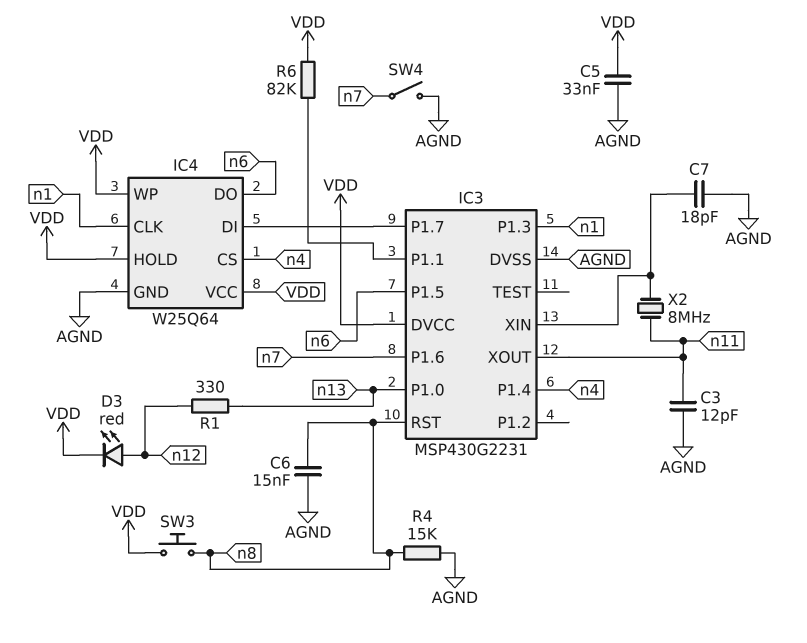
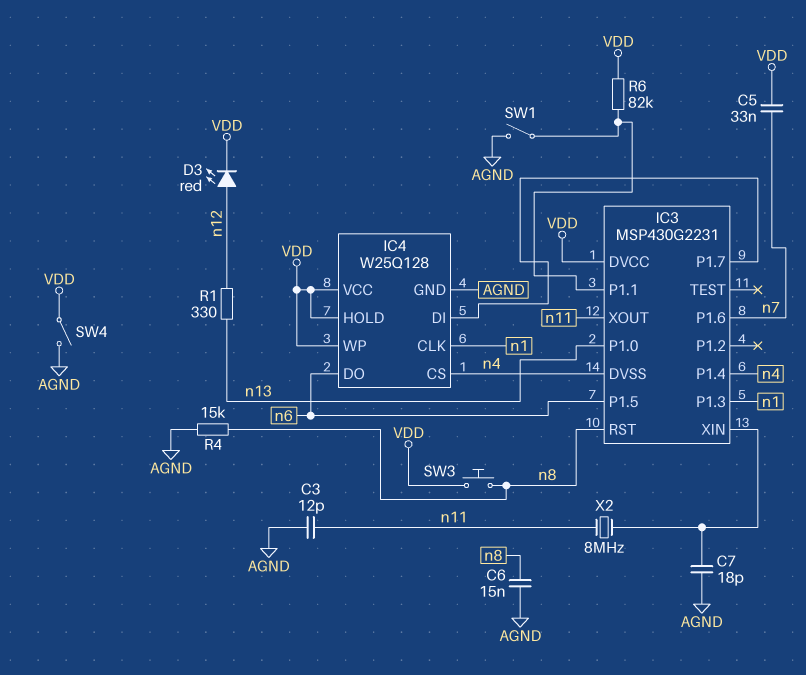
C5: 33nF (AGND, VDD) -> 33nF (VDD, n7)
IC3 pin DVSS: AGND -> n4
IC4: W25Q64 -> W25Q128
SW1: none -> switch (AGND, IC3/P1.1)
SW4: switch (AGND, n7) -> switch (AGND, VDD)

